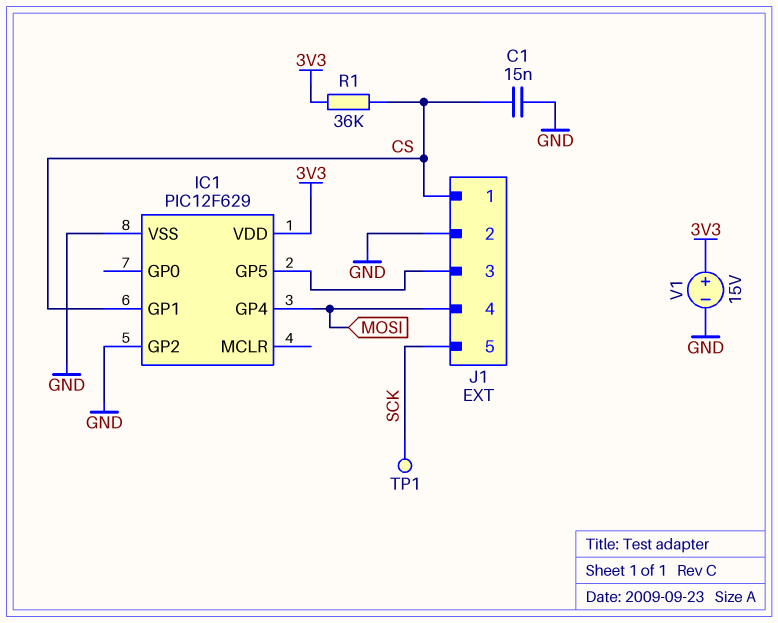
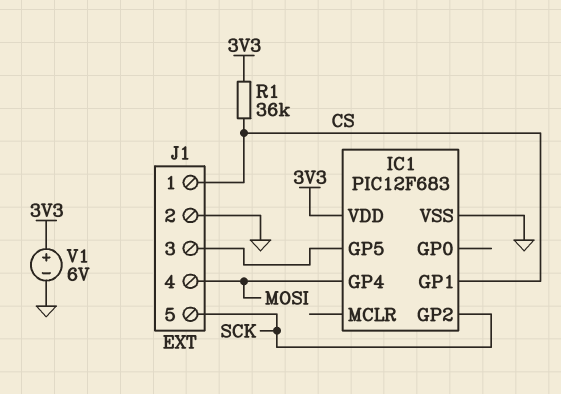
C1: 15nF (CS, GND) -> none
IC1: PIC12F629 -> PIC12F683
IC1 pin GP2: GND -> SCK
TP1: test point (SCK) -> none
V1: 15V (plus 3V3, minus GND) -> 6V (plus 3V3, minus GND)

